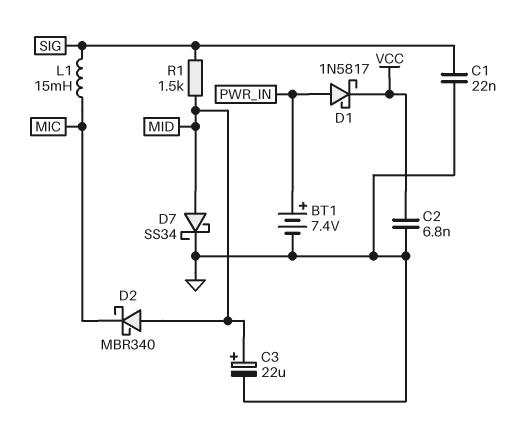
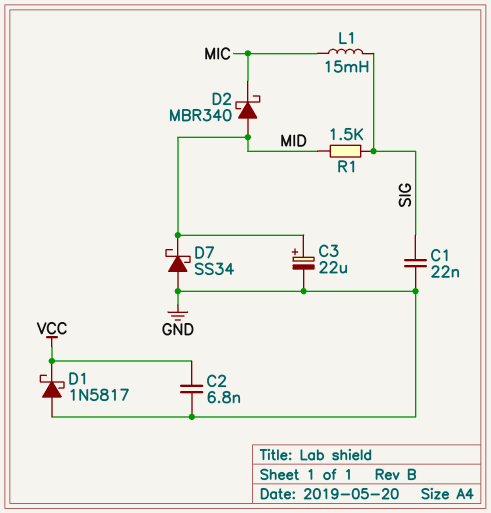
BT1: 7.4V (plus PWR_IN, minus GND) -> none
D1: schottky 1N5817 (A PWR_IN, K VCC) -> schottky 1N5817 (A GND, K VCC)
D7: schottky SS34 (A MID, K GND) -> schottky SS34 (A GND, K MID)

